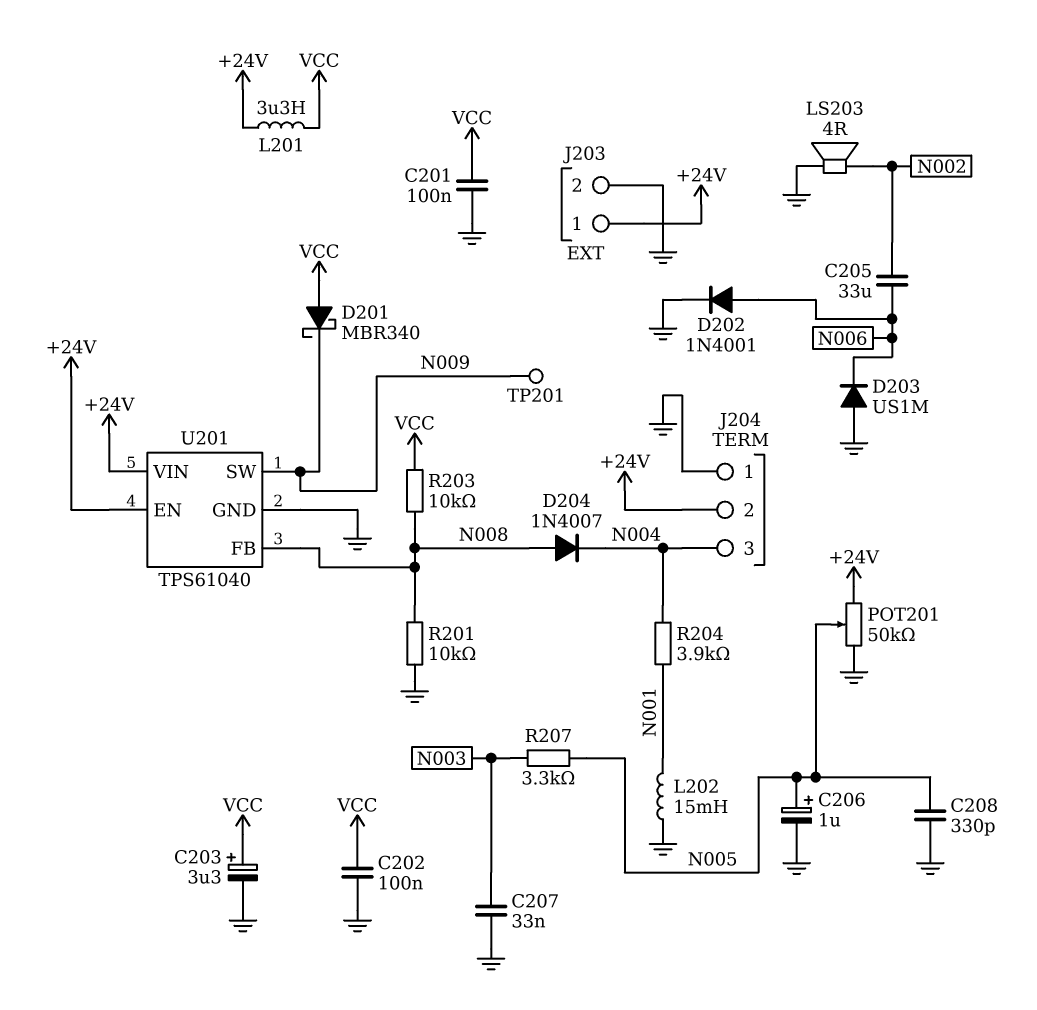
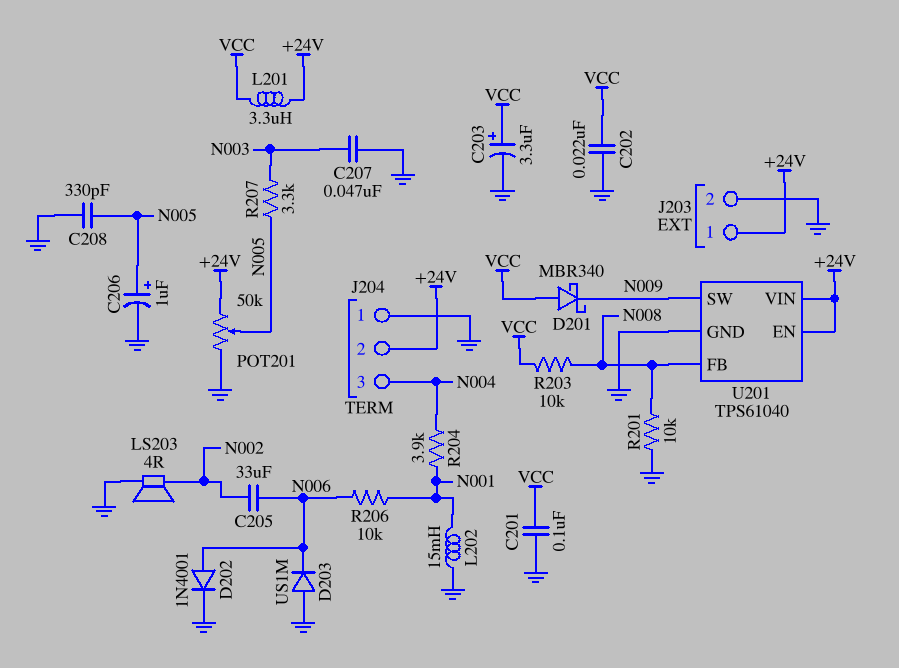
C202: 100nF (GND, VCC) -> 22nF (GND, VCC)
C207: 33nF (GND, N003) -> 47nF (GND, N003)
D204: diode 1N4007 (A N008, K N004) -> none
R206: none -> 10k (N001, N006)
TP201: test point (N009) -> none

